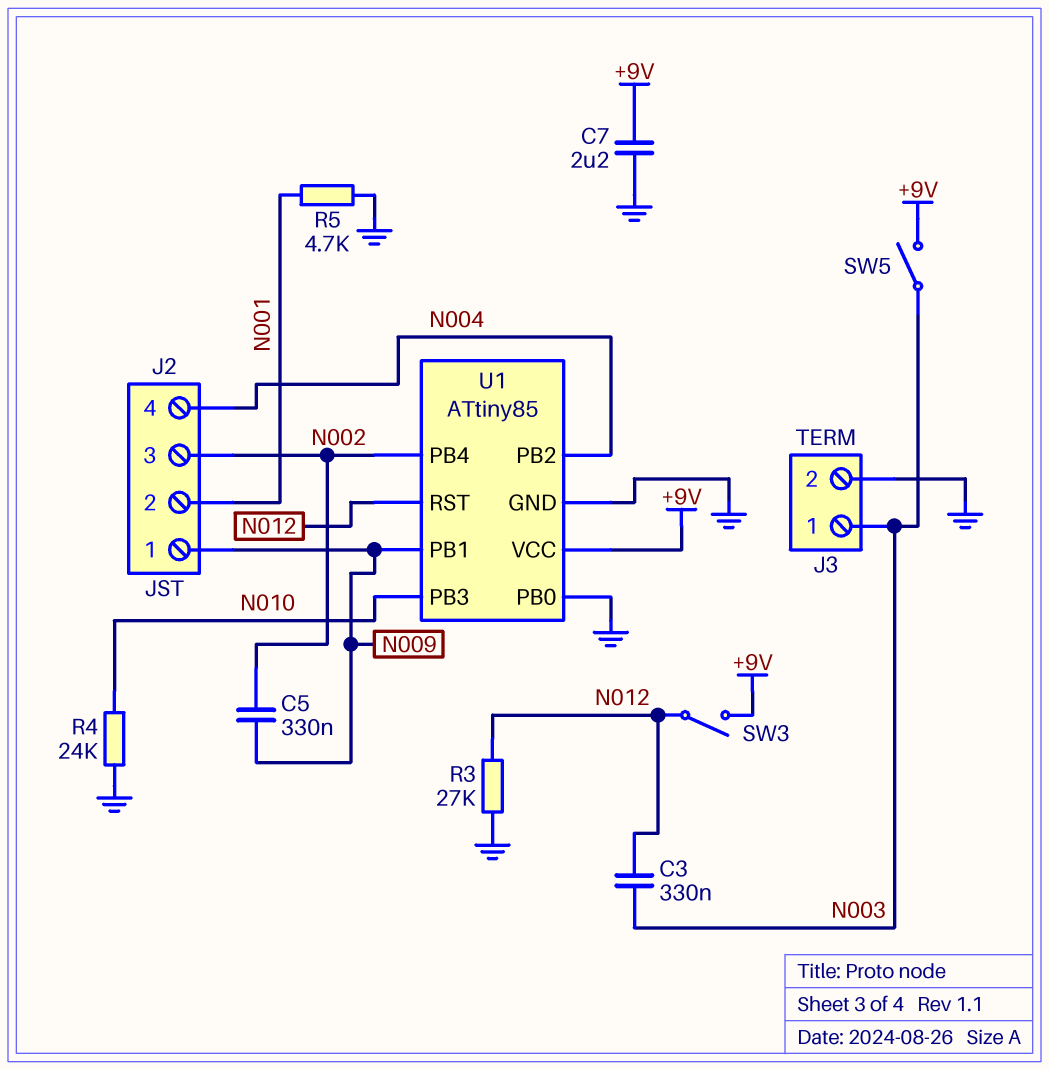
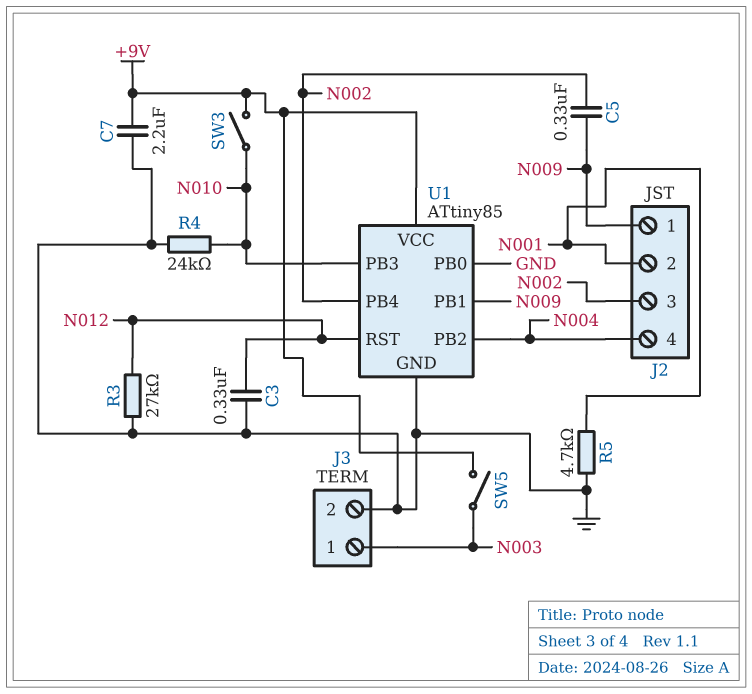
C3: 330nF (N003, N012) -> 330nF (GND, N012)
SW3: switch (+9V, N012) -> switch (+9V, N010)

